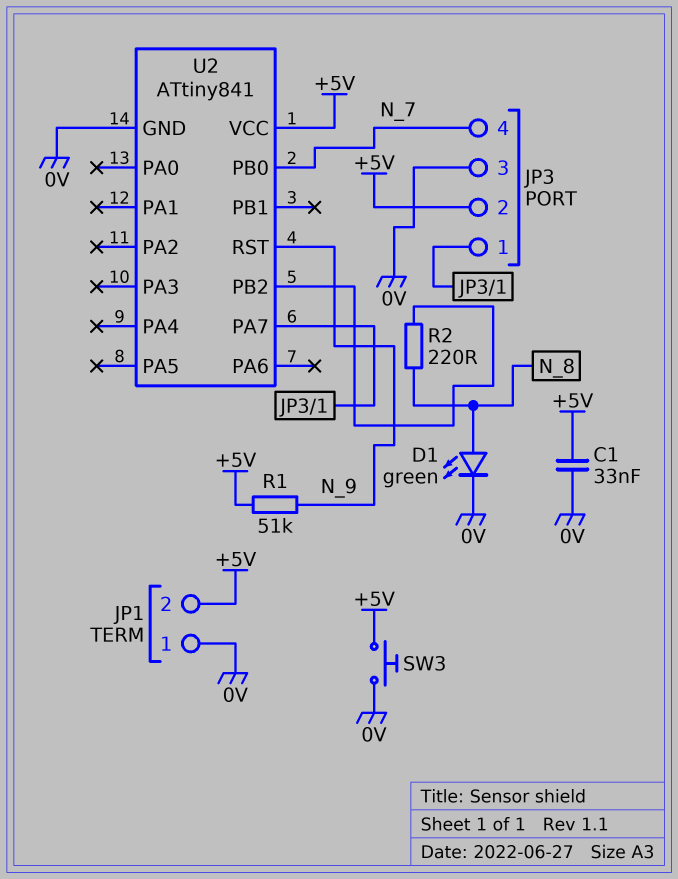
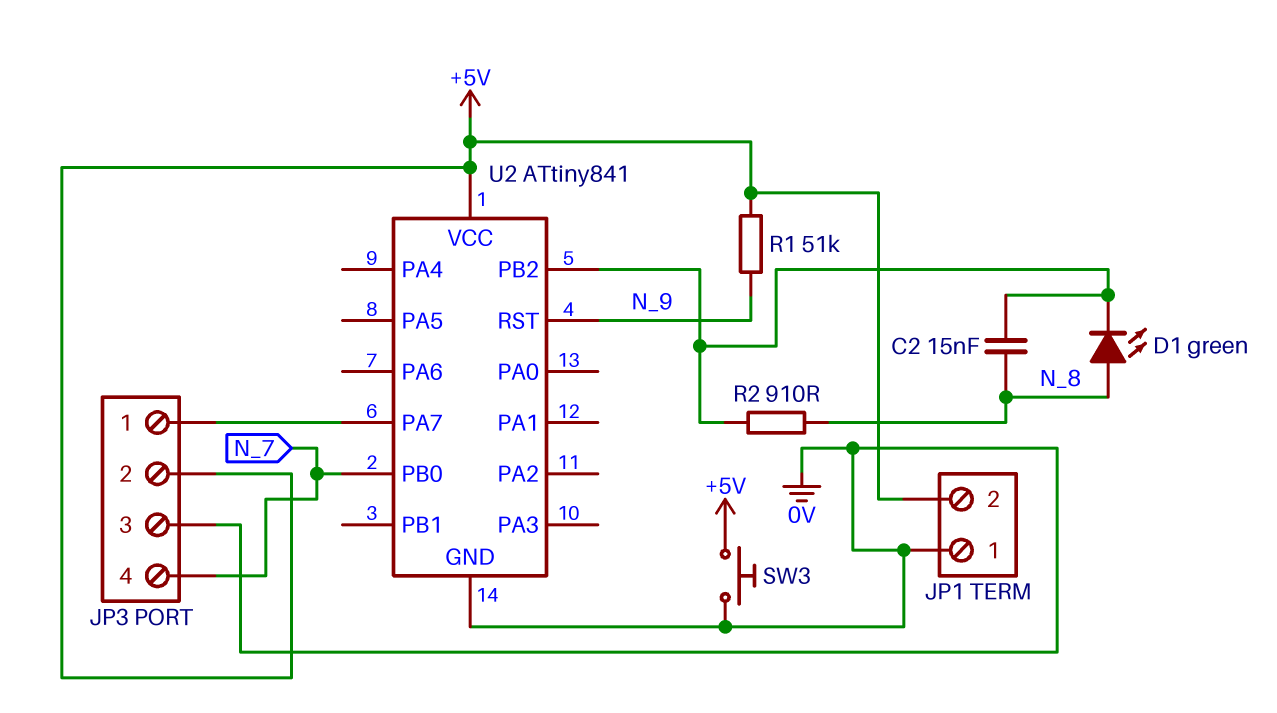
C1: 33nF (+5V, 0V) -> none
C2: none -> 15nF (N_8, U2/PB2)
D1: LED green (A N_8, K 0V) -> LED green (A N_8, K U2/PB2)
R2: 220 (N_8, U2/PB2) -> 910 (N_8, U2/PB2)

